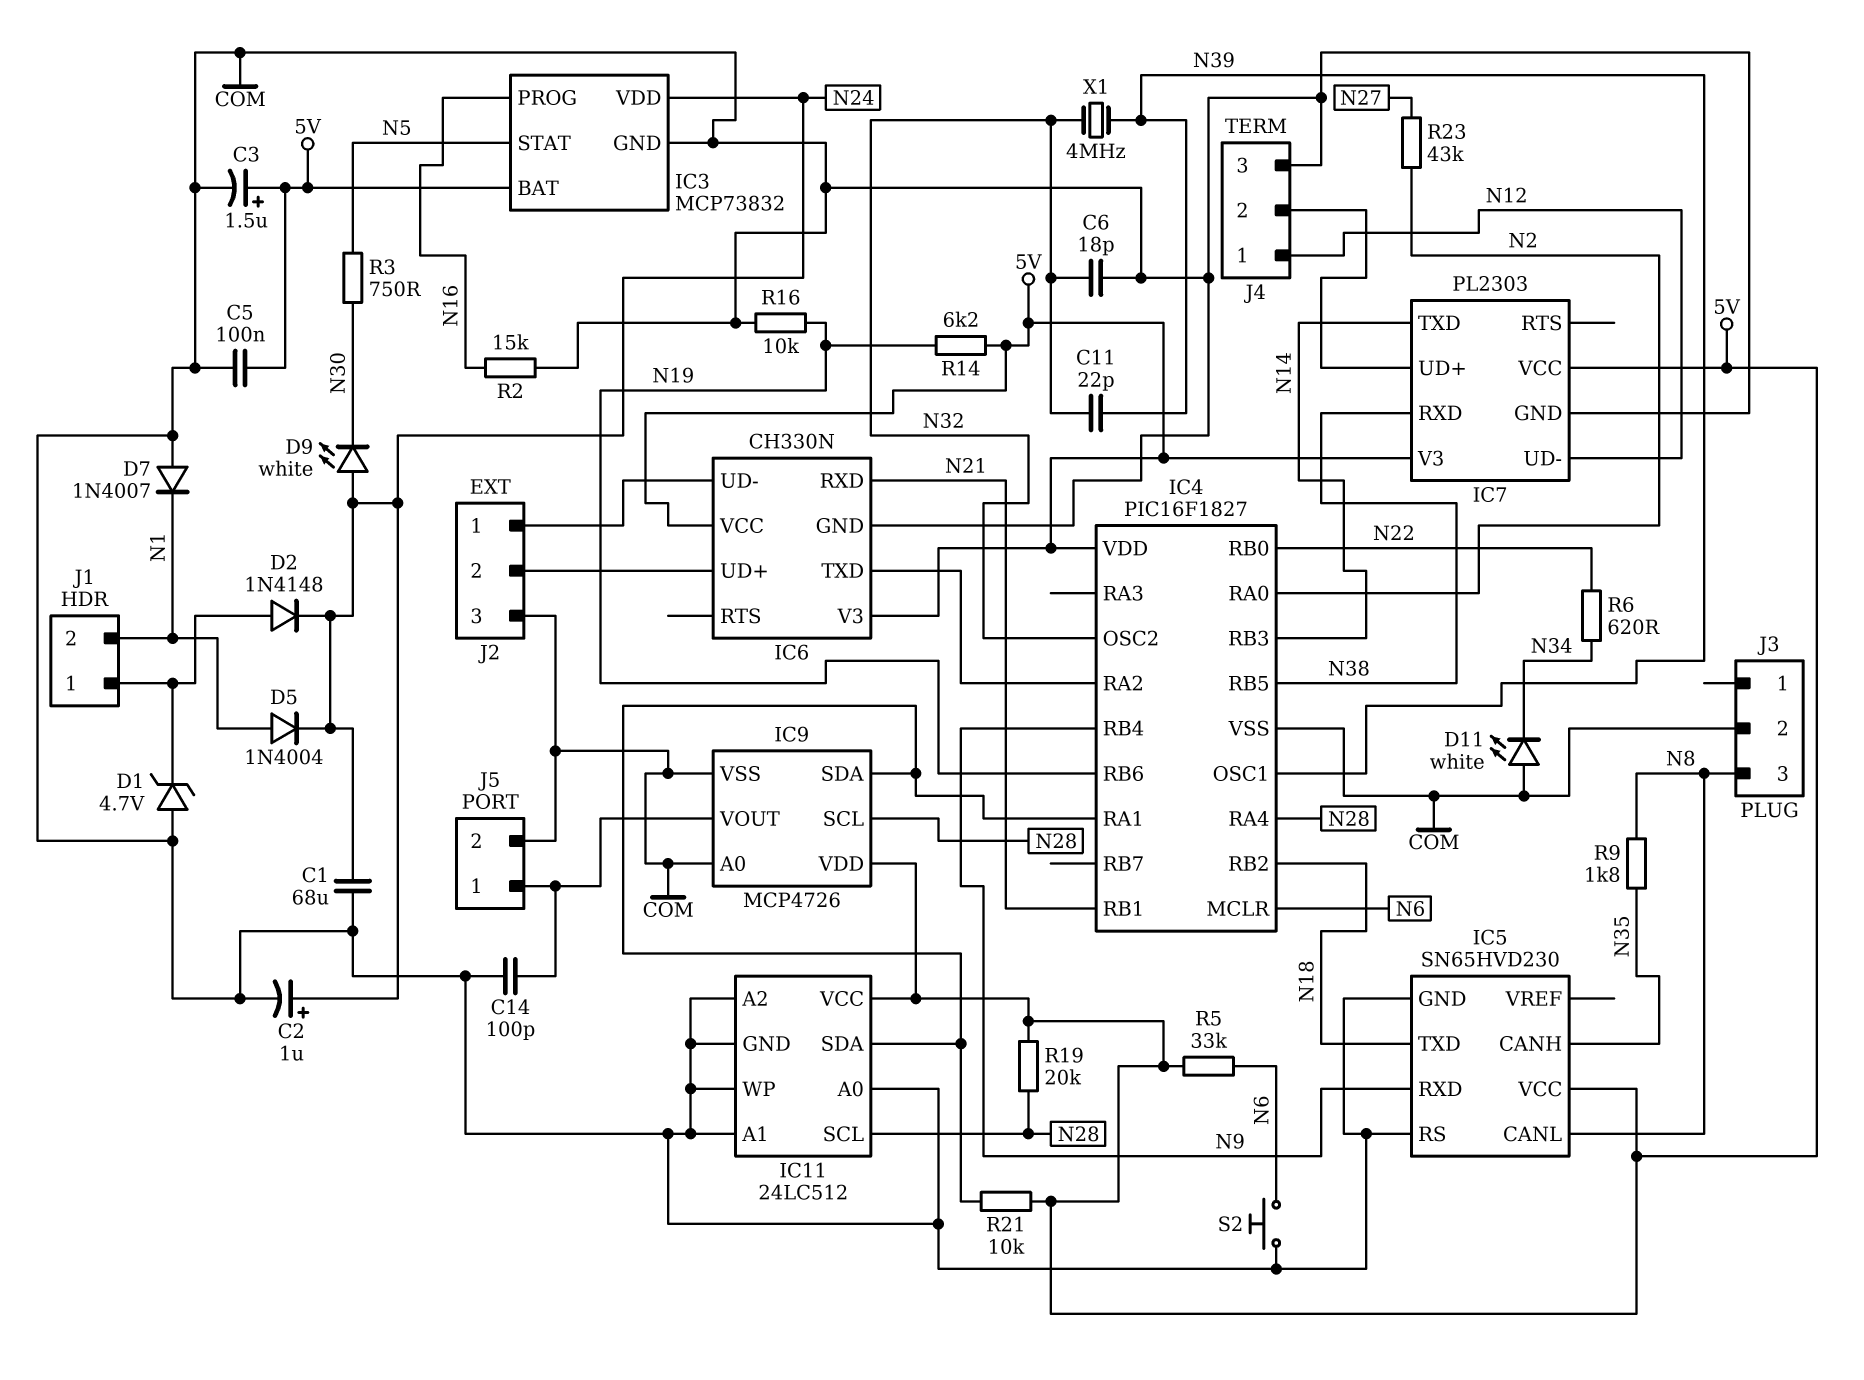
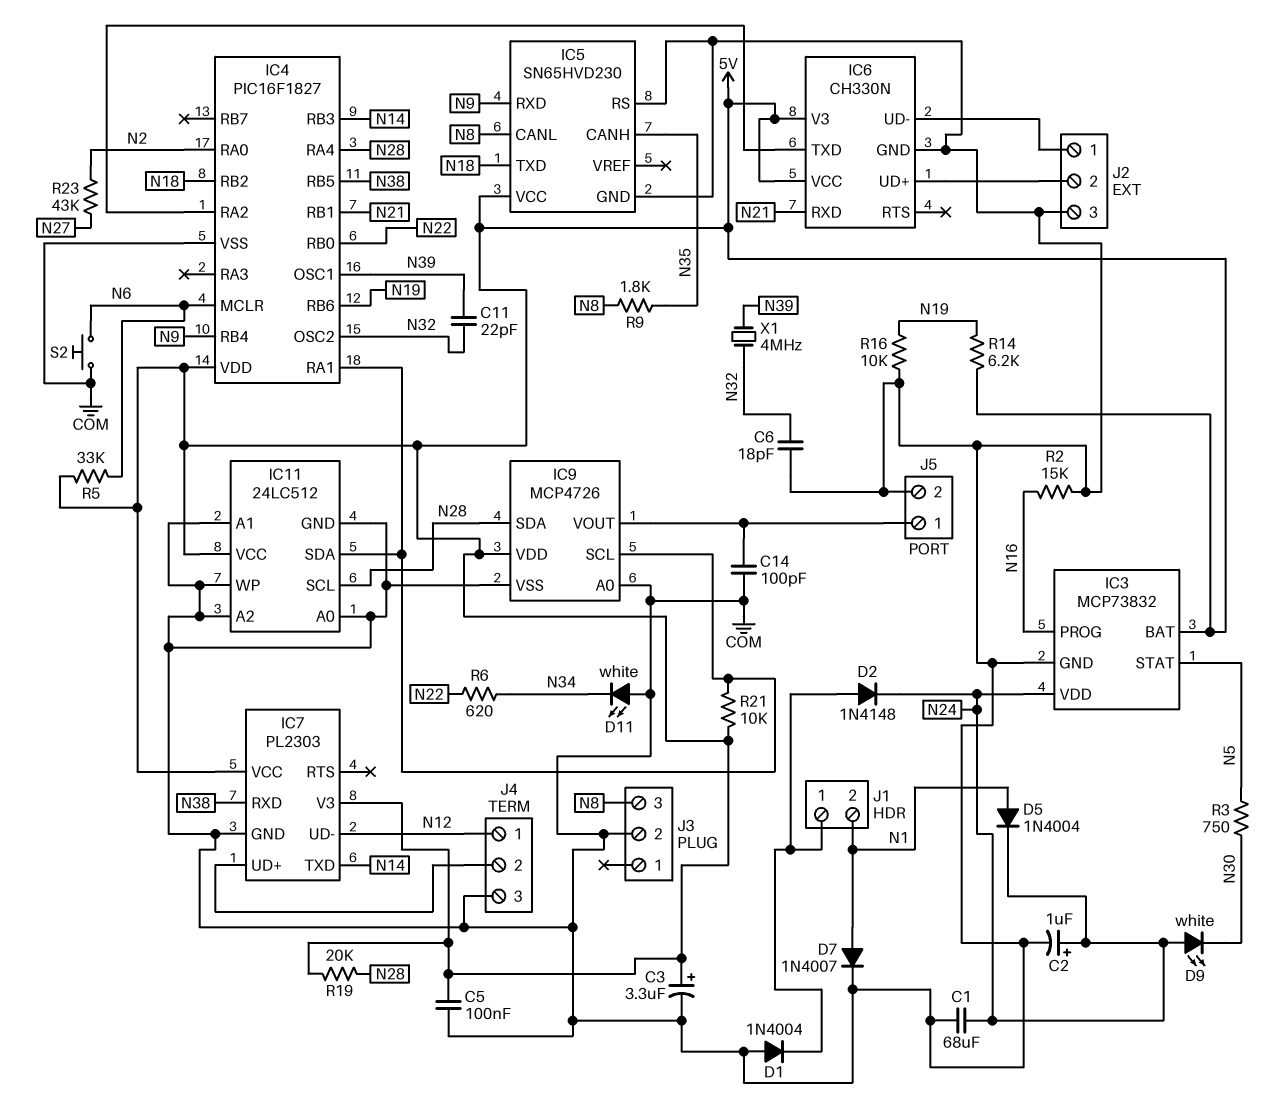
C3: 1.5uF (plus 5V, minus COM) -> 3.3uF (plus 5V, minus COM)
D1: zener 4.7V (A COM, K J1/1) -> diode 1N4004 (A COM, K J1/1)
D7: diode 1N4007 (A COM, K N1) -> diode 1N4007 (A N1, K COM)
IC9 pin SCL: N28 -> IC4/RA1
IC9 pin SDA: IC4/RA1 -> N28

